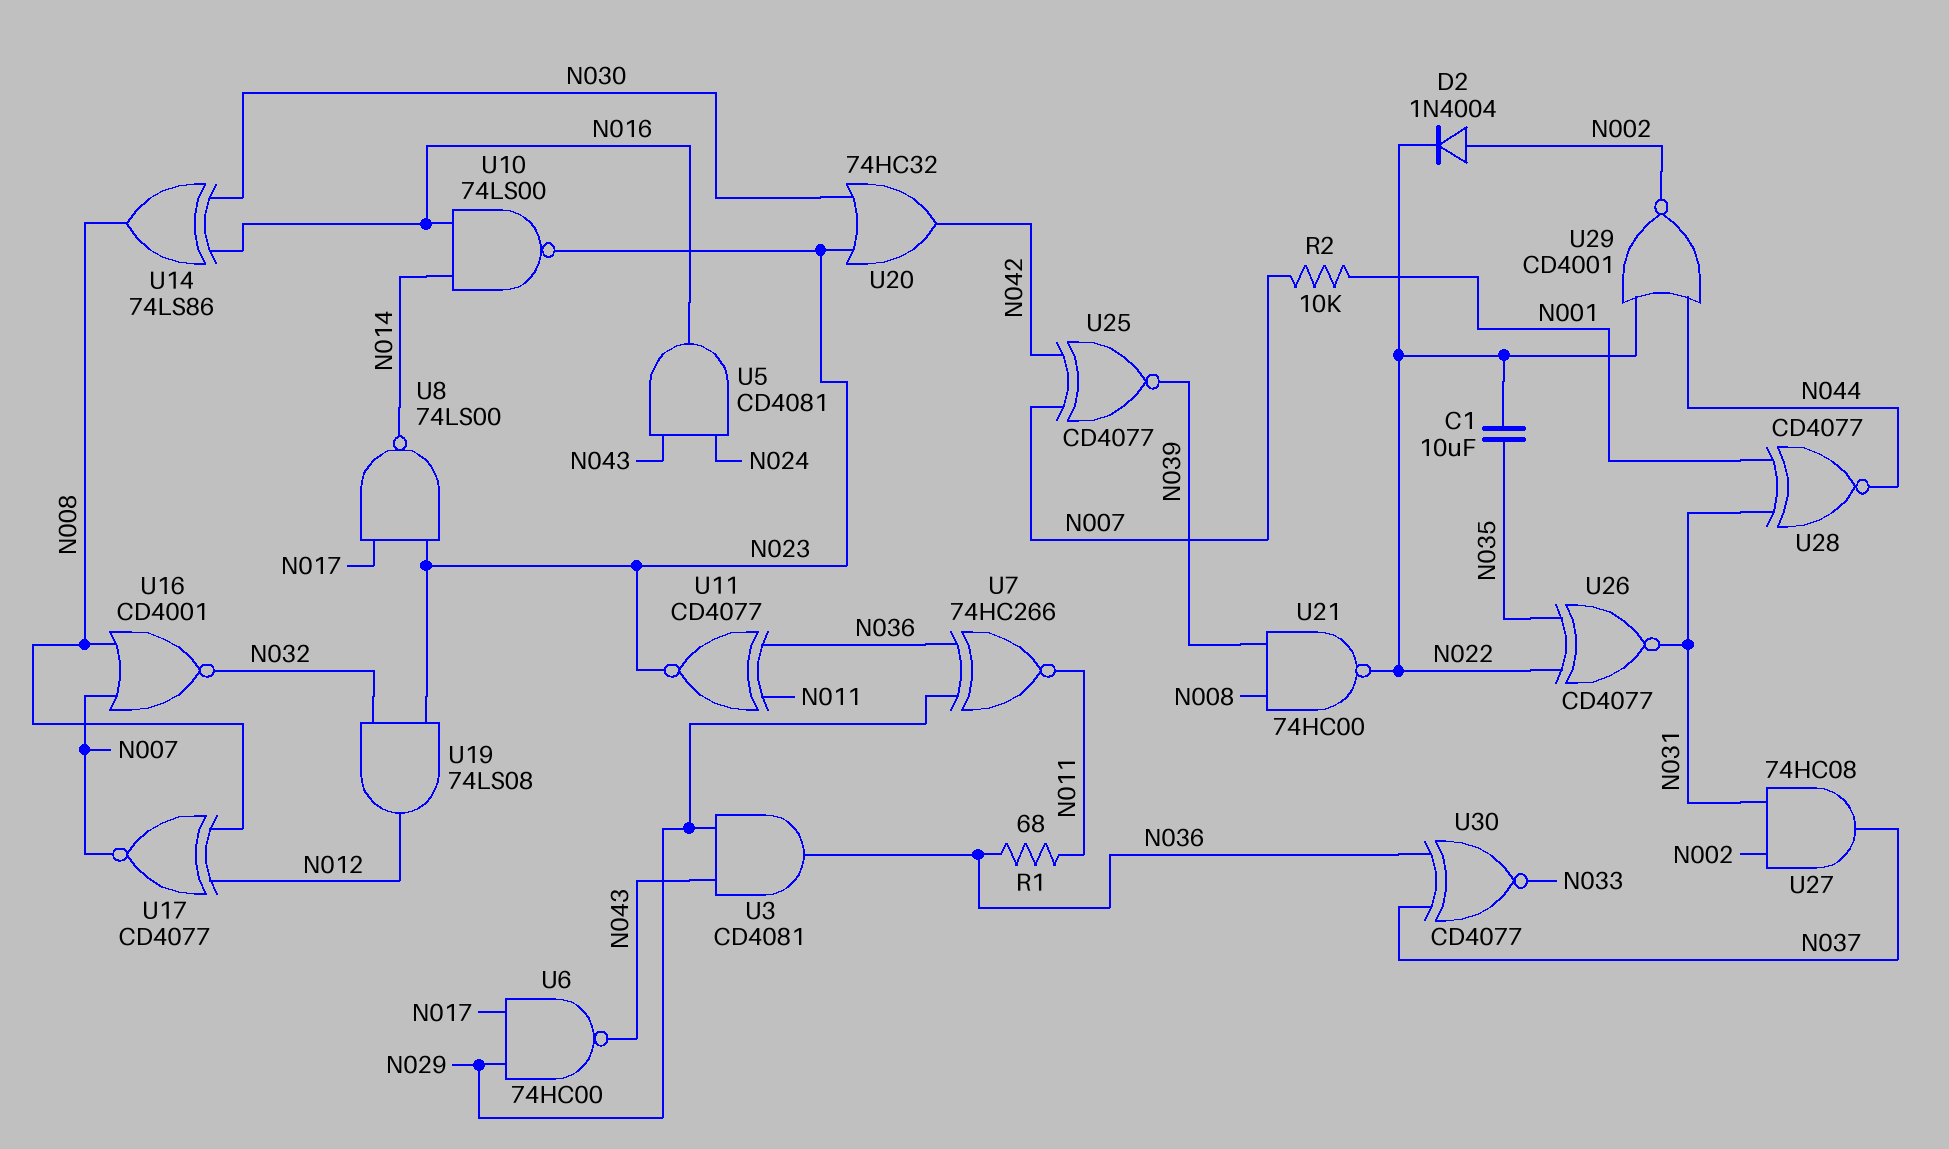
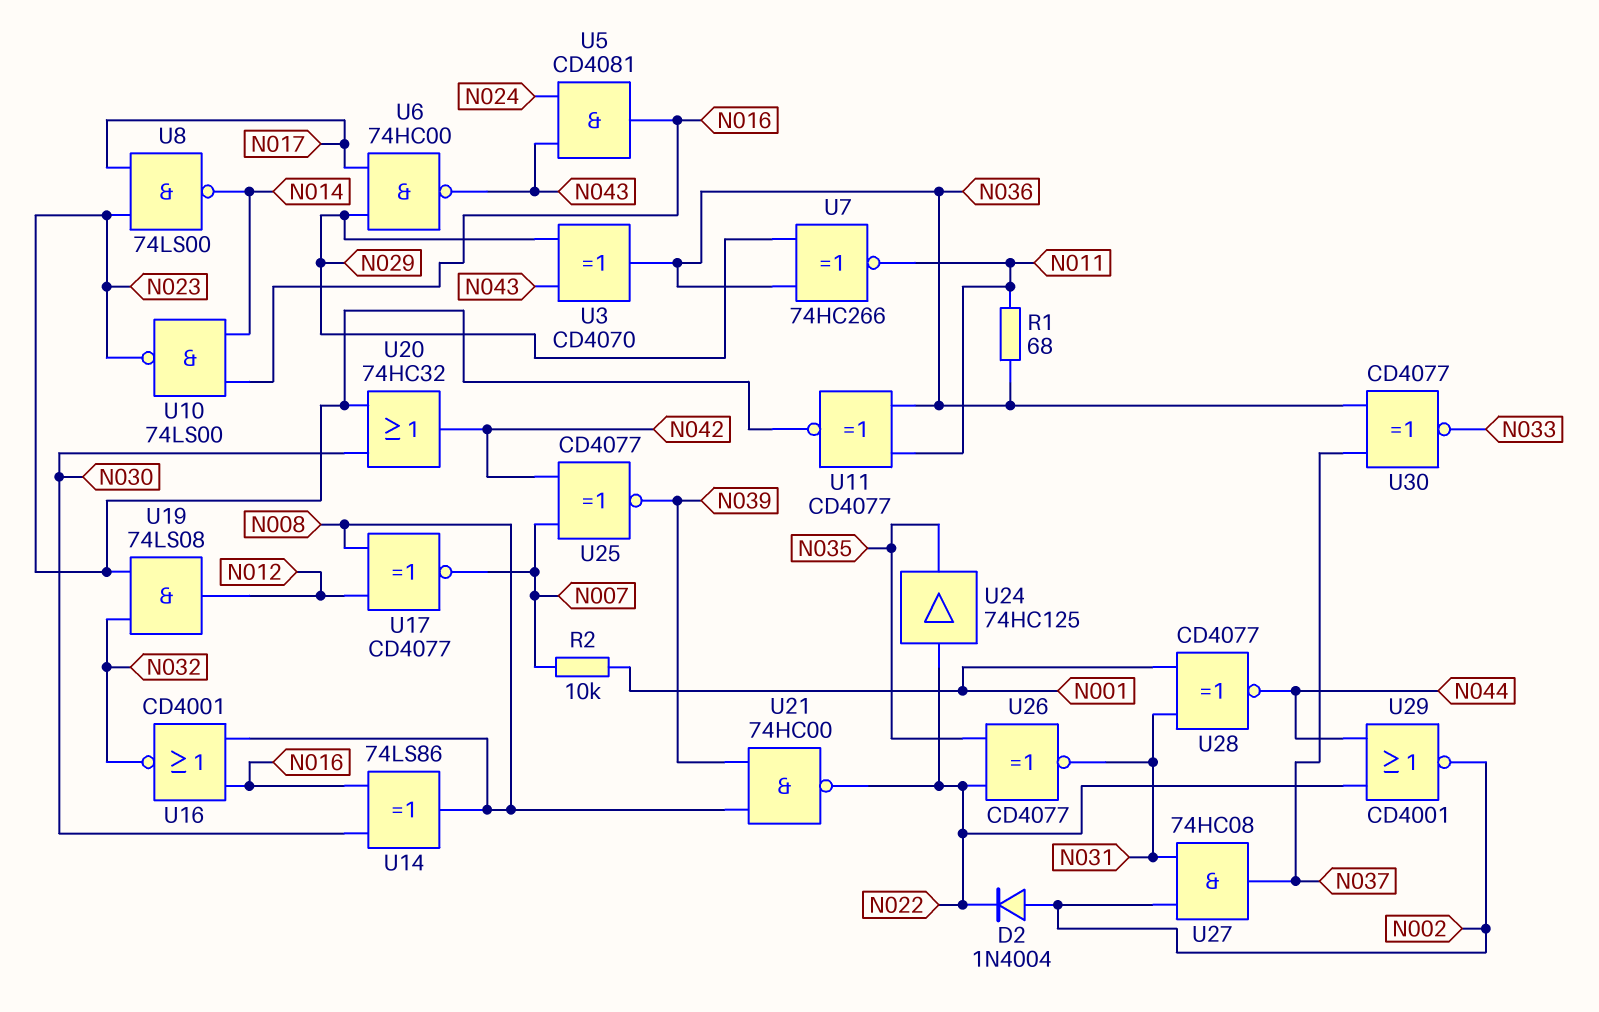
C1: 10uF (N022, N035) -> none
U3: AND CD4081 (in N029, in N043, out N036) -> XOR CD4070 (in N029, in N043, out N036)
U16: NOR CD4001 (in N007, in N008, out N032) -> NOR CD4001 (in N008, in N016, out N032)
U24: none -> buffer 74HC125 (in N022, out N035)

